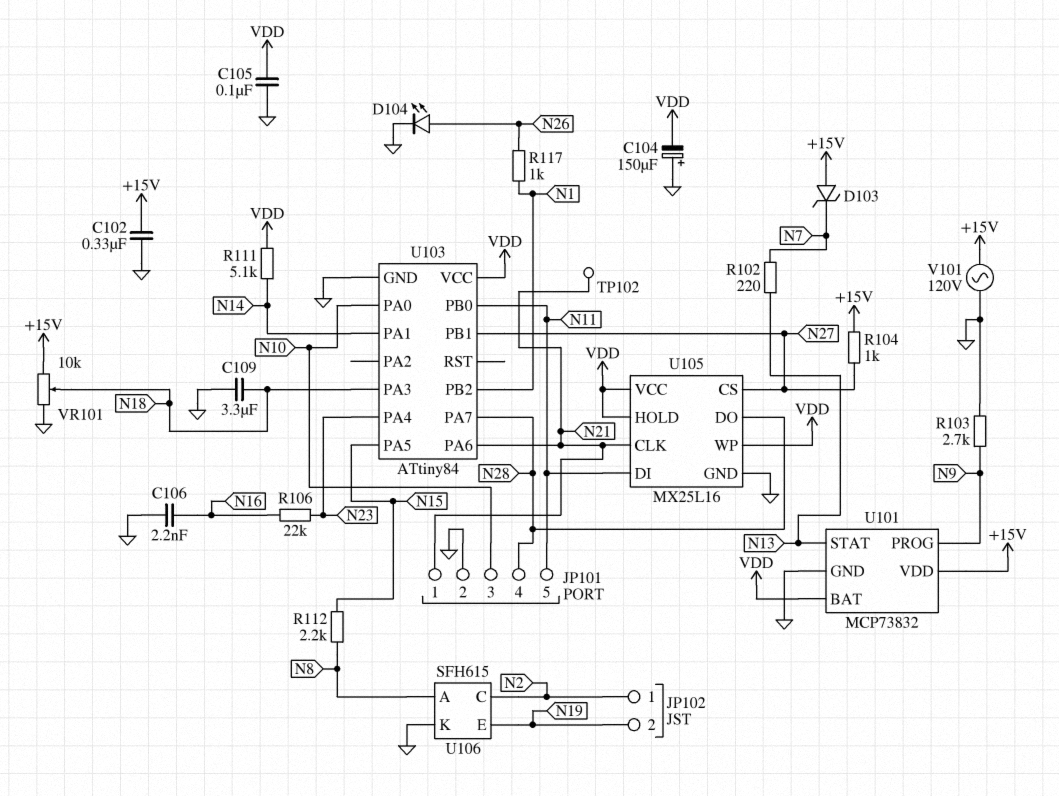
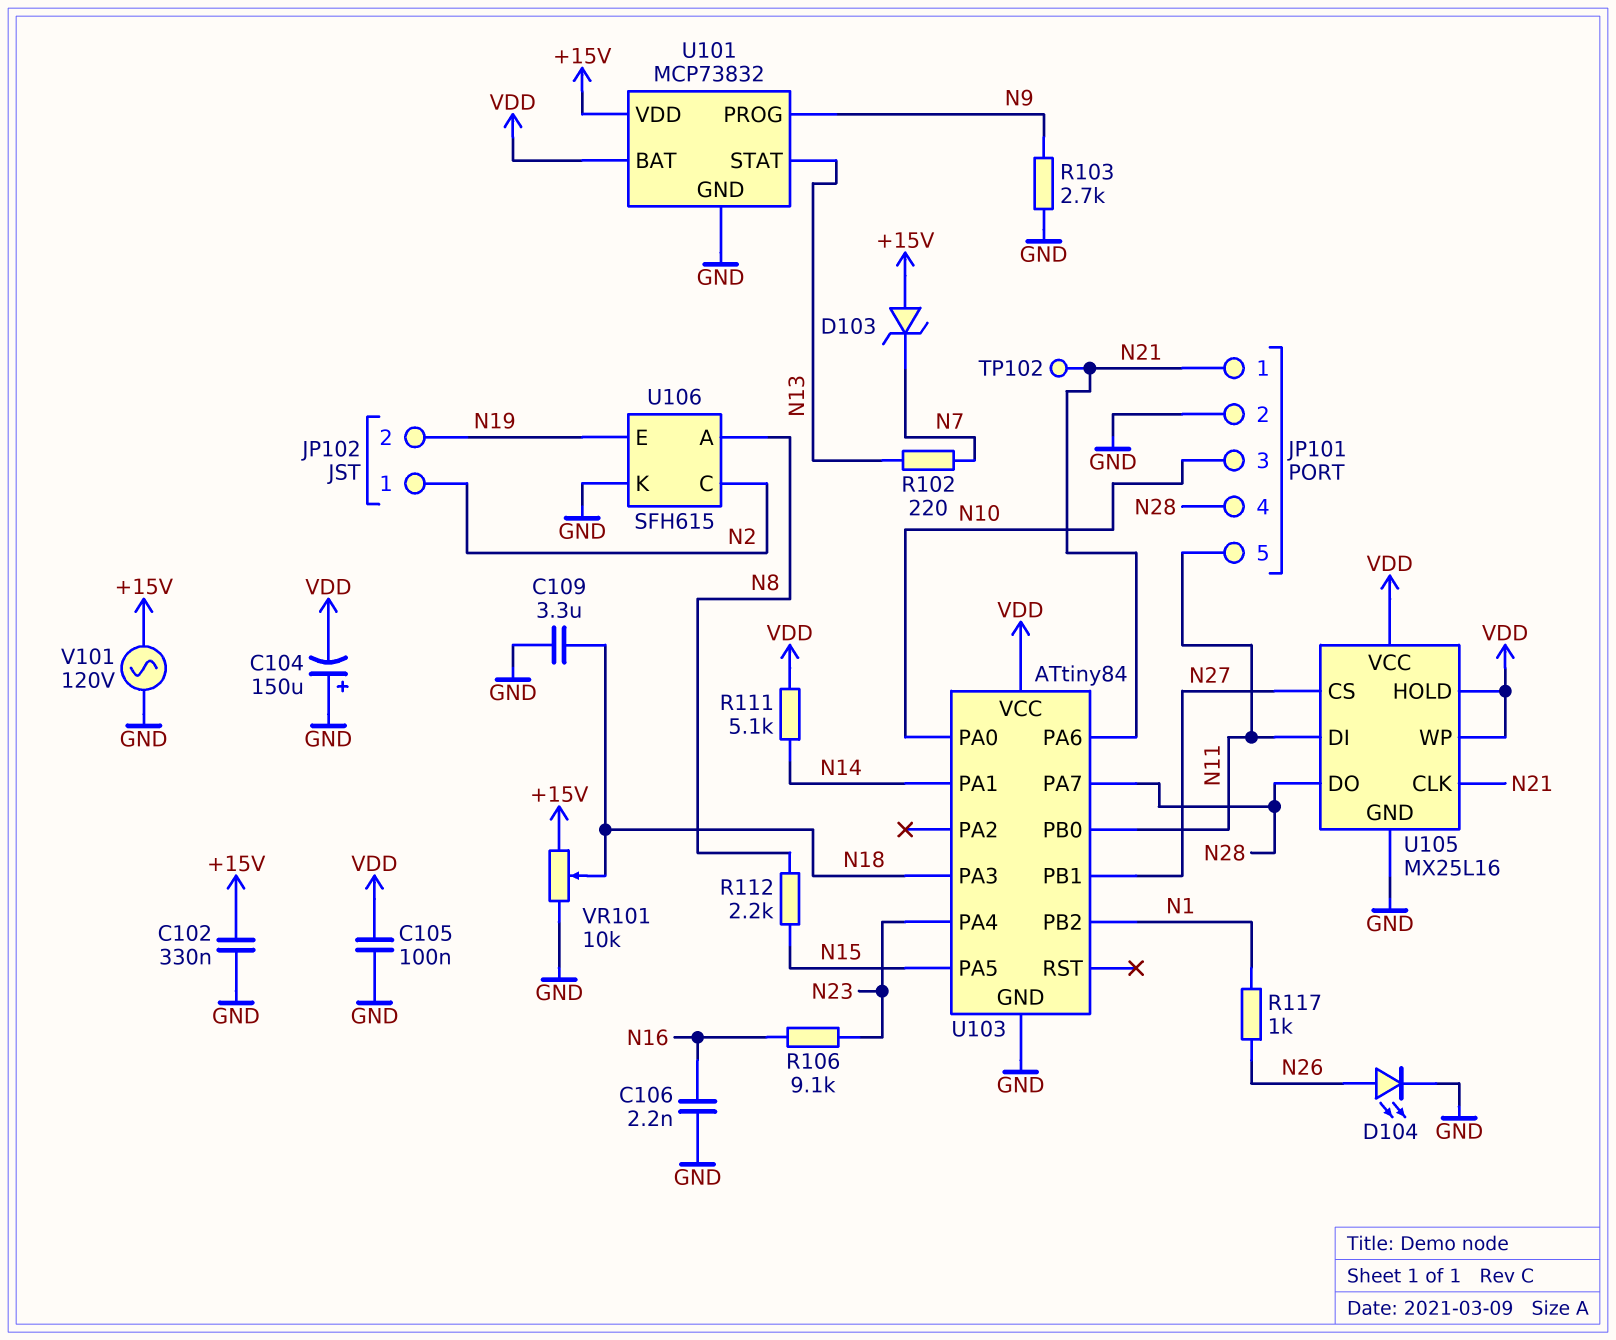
R104: 1k (+15V, N27) -> none
R106: 22k (N16, N23) -> 9.1k (N16, N23)

